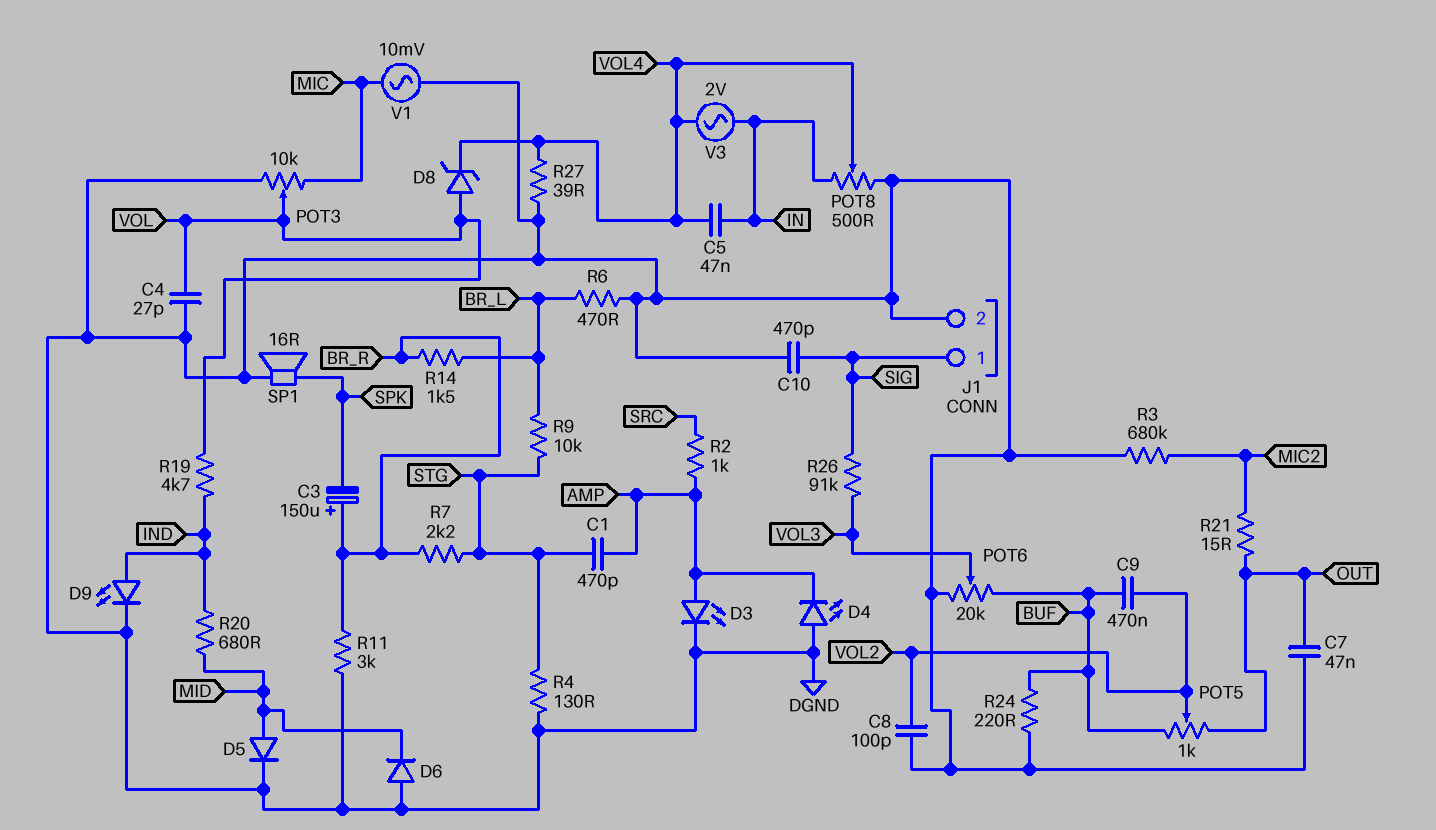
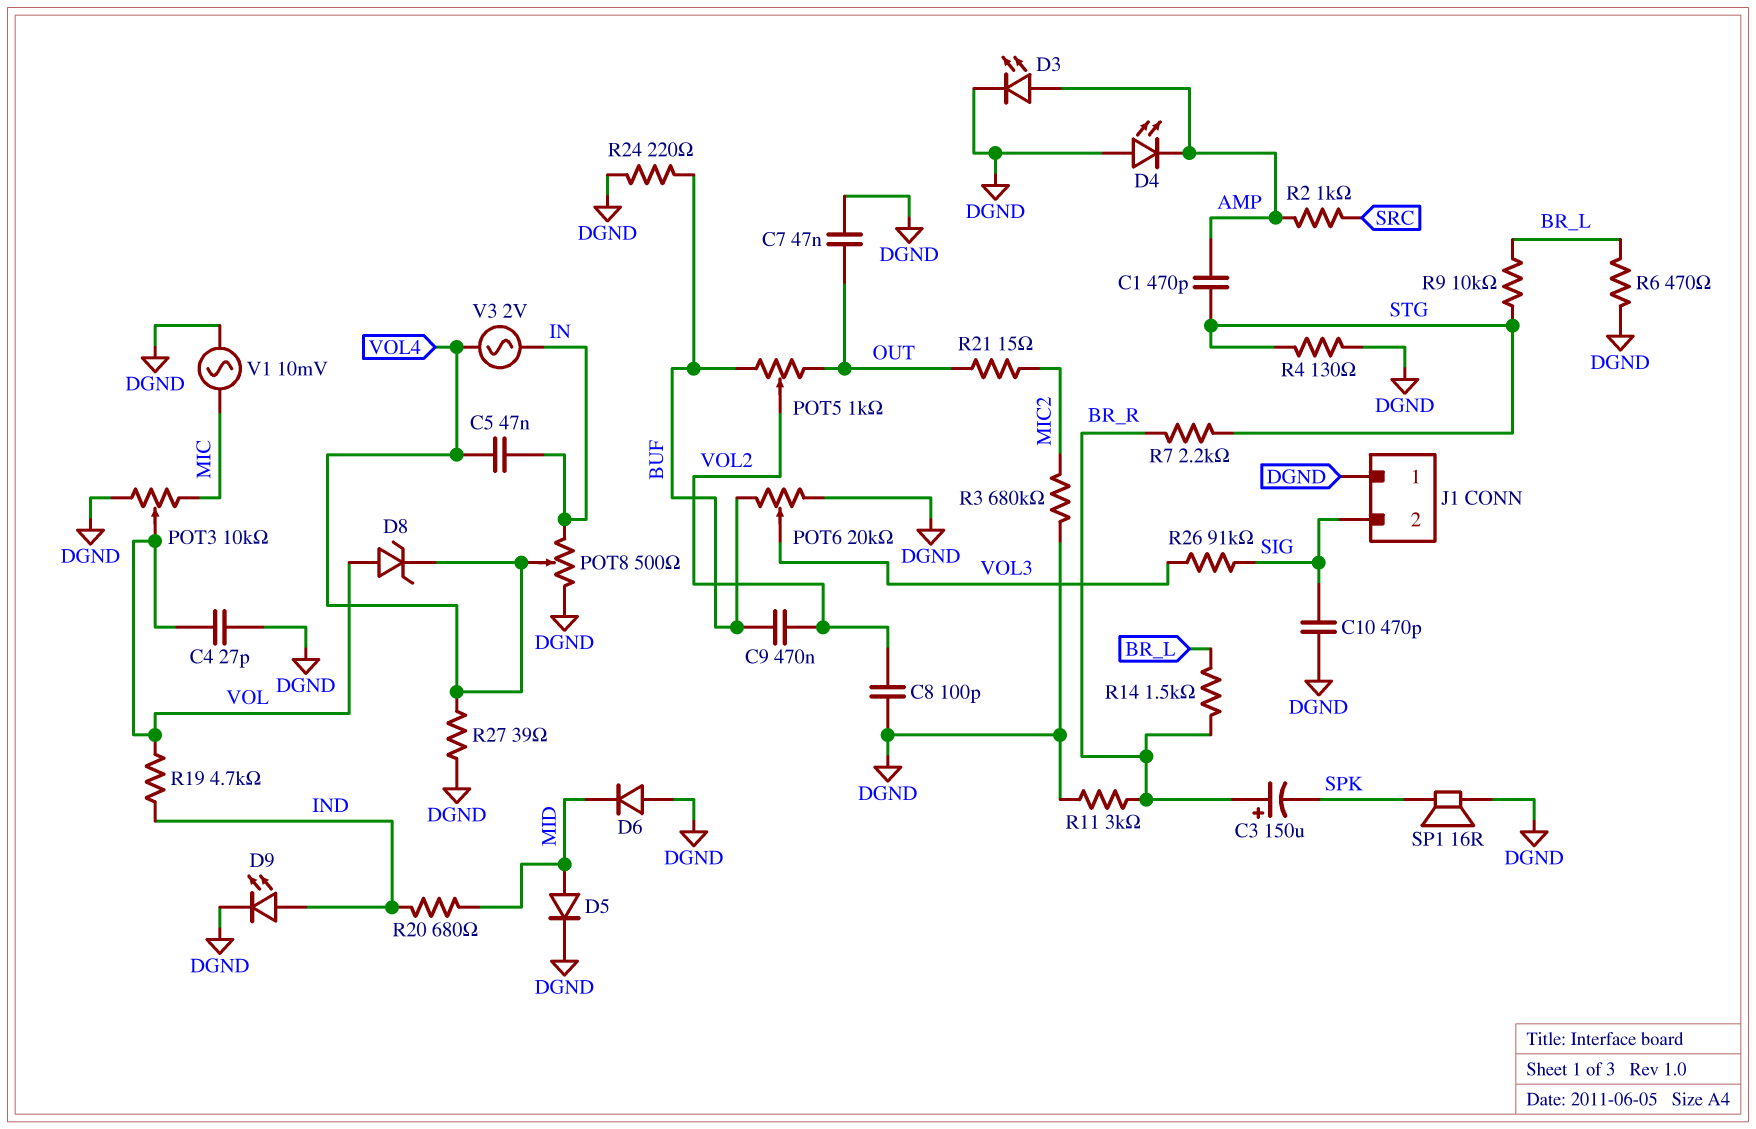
J1 pin 1: SIG -> DGND
J1 pin 2: DGND -> SIG

